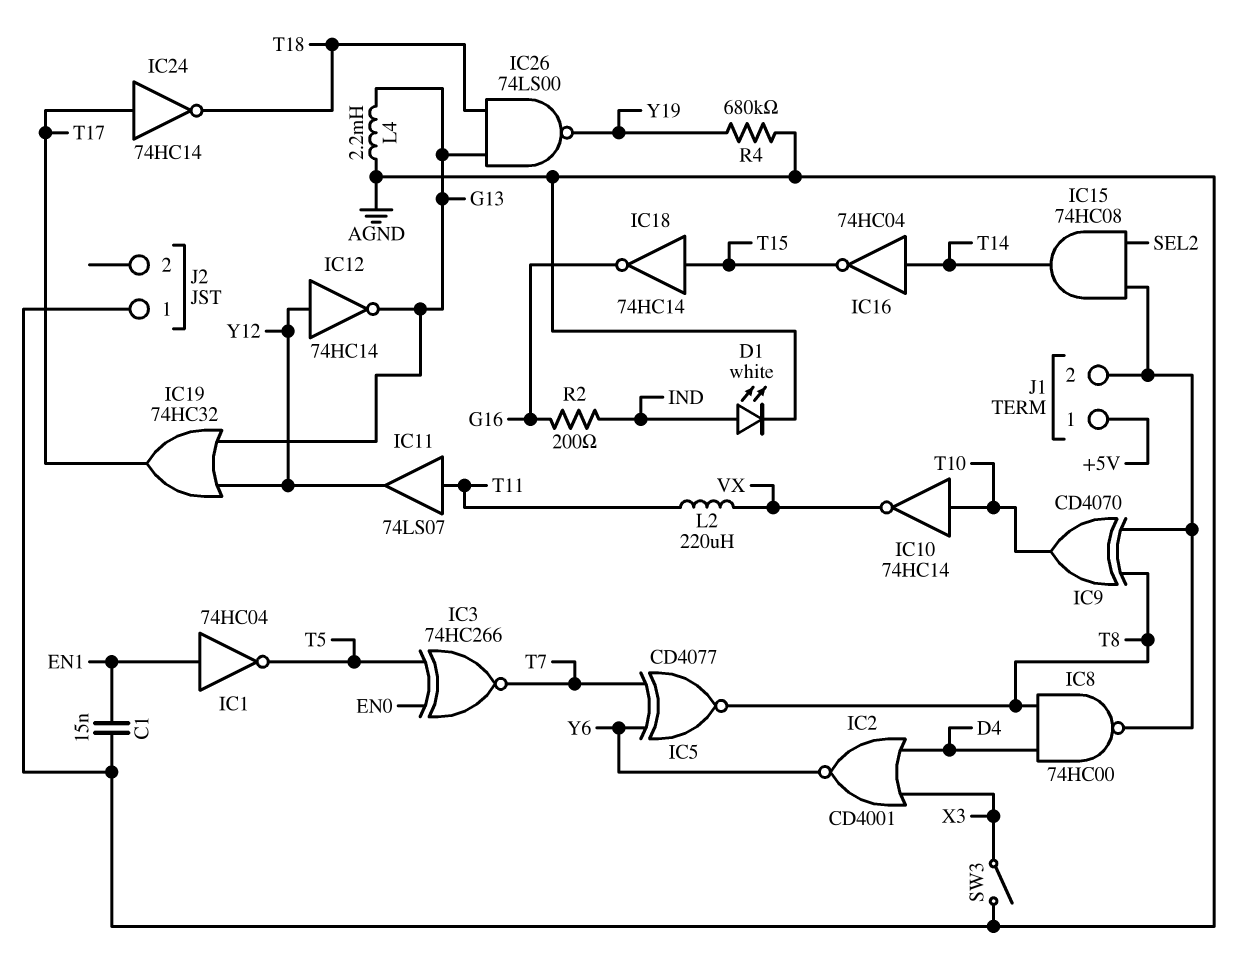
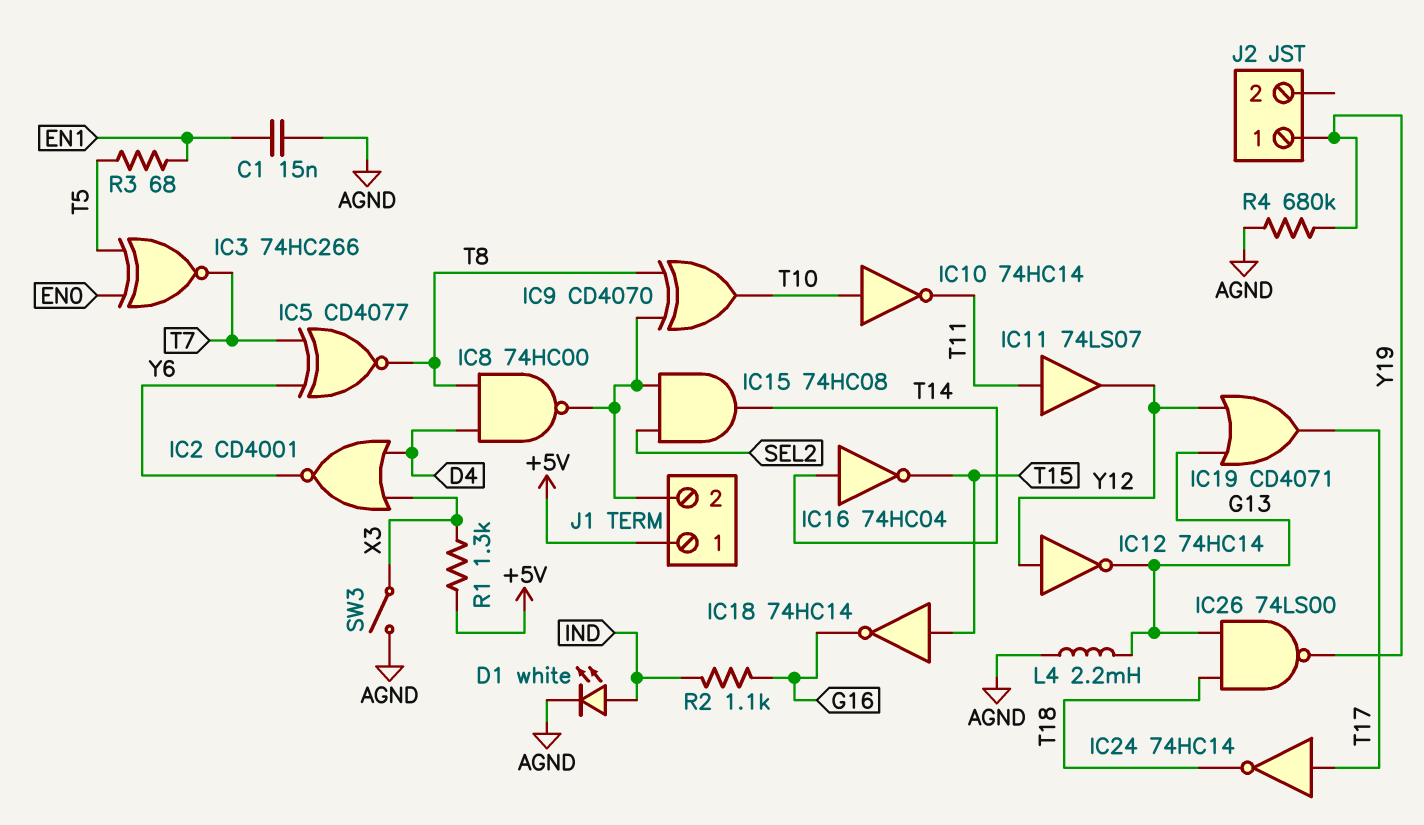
IC1: NOT 74HC04 (in EN1, out T5) -> none
IC10: NOT 74HC14 (in T10, out VX) -> NOT 74HC14 (in T10, out T11)
IC19: OR 74HC32 (in G13, in Y12, out T17) -> OR CD4071 (in G13, in Y12, out T17)
J2 pin 1: AGND -> Y19
L2: 220uH (T11, VX) -> none
R1: none -> 1.3k (+5V, X3)
R2: 200 (G16, IND) -> 1.1k (G16, IND)
R3: none -> 68 (EN1, T5)

